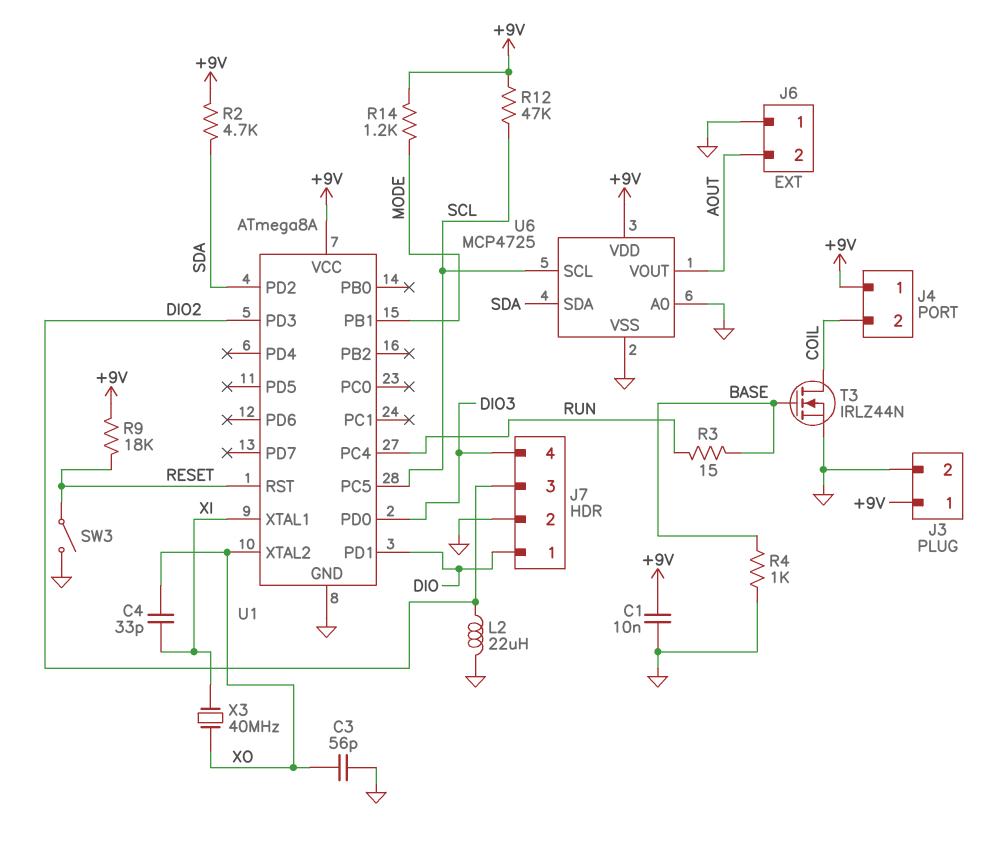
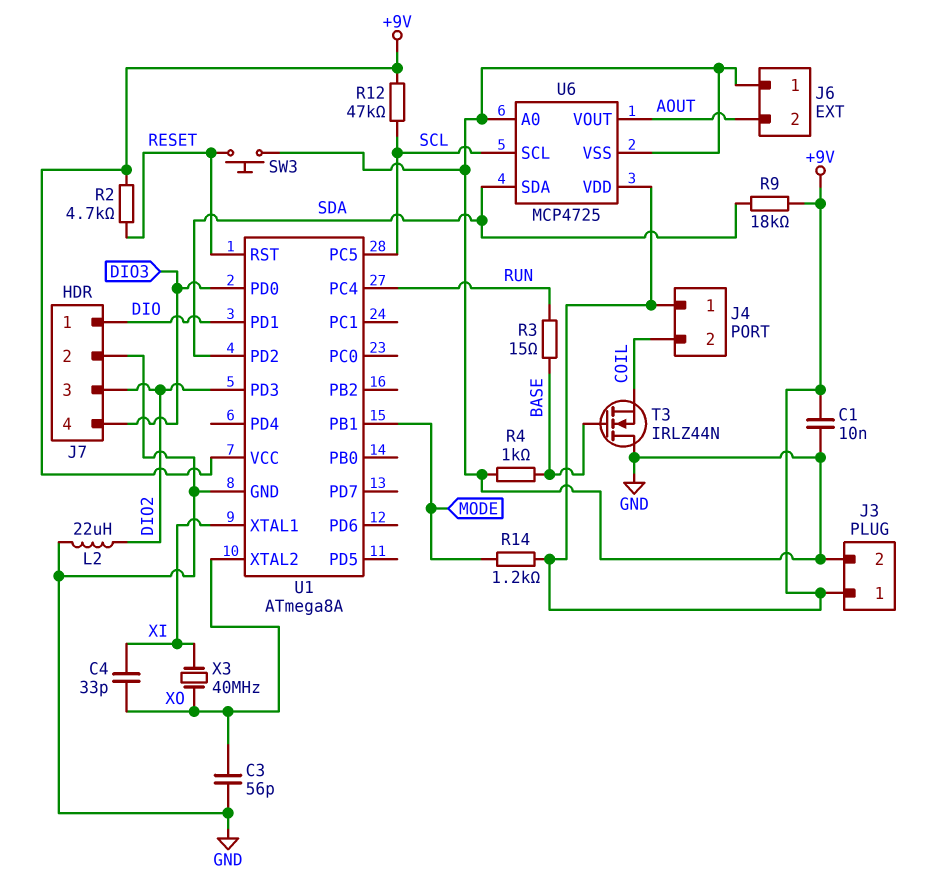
R2: 4.7k (+9V, SDA) -> 4.7k (+9V, RESET)
R9: 18k (+9V, RESET) -> 18k (+9V, SDA)
SW3: switch (GND, RESET) -> button (GND, RESET)
T3: NMOS IRLZ44N (G BASE, D COIL, S GND) -> NMOS IRLZ44N (G BASE, D GND, S COIL)

